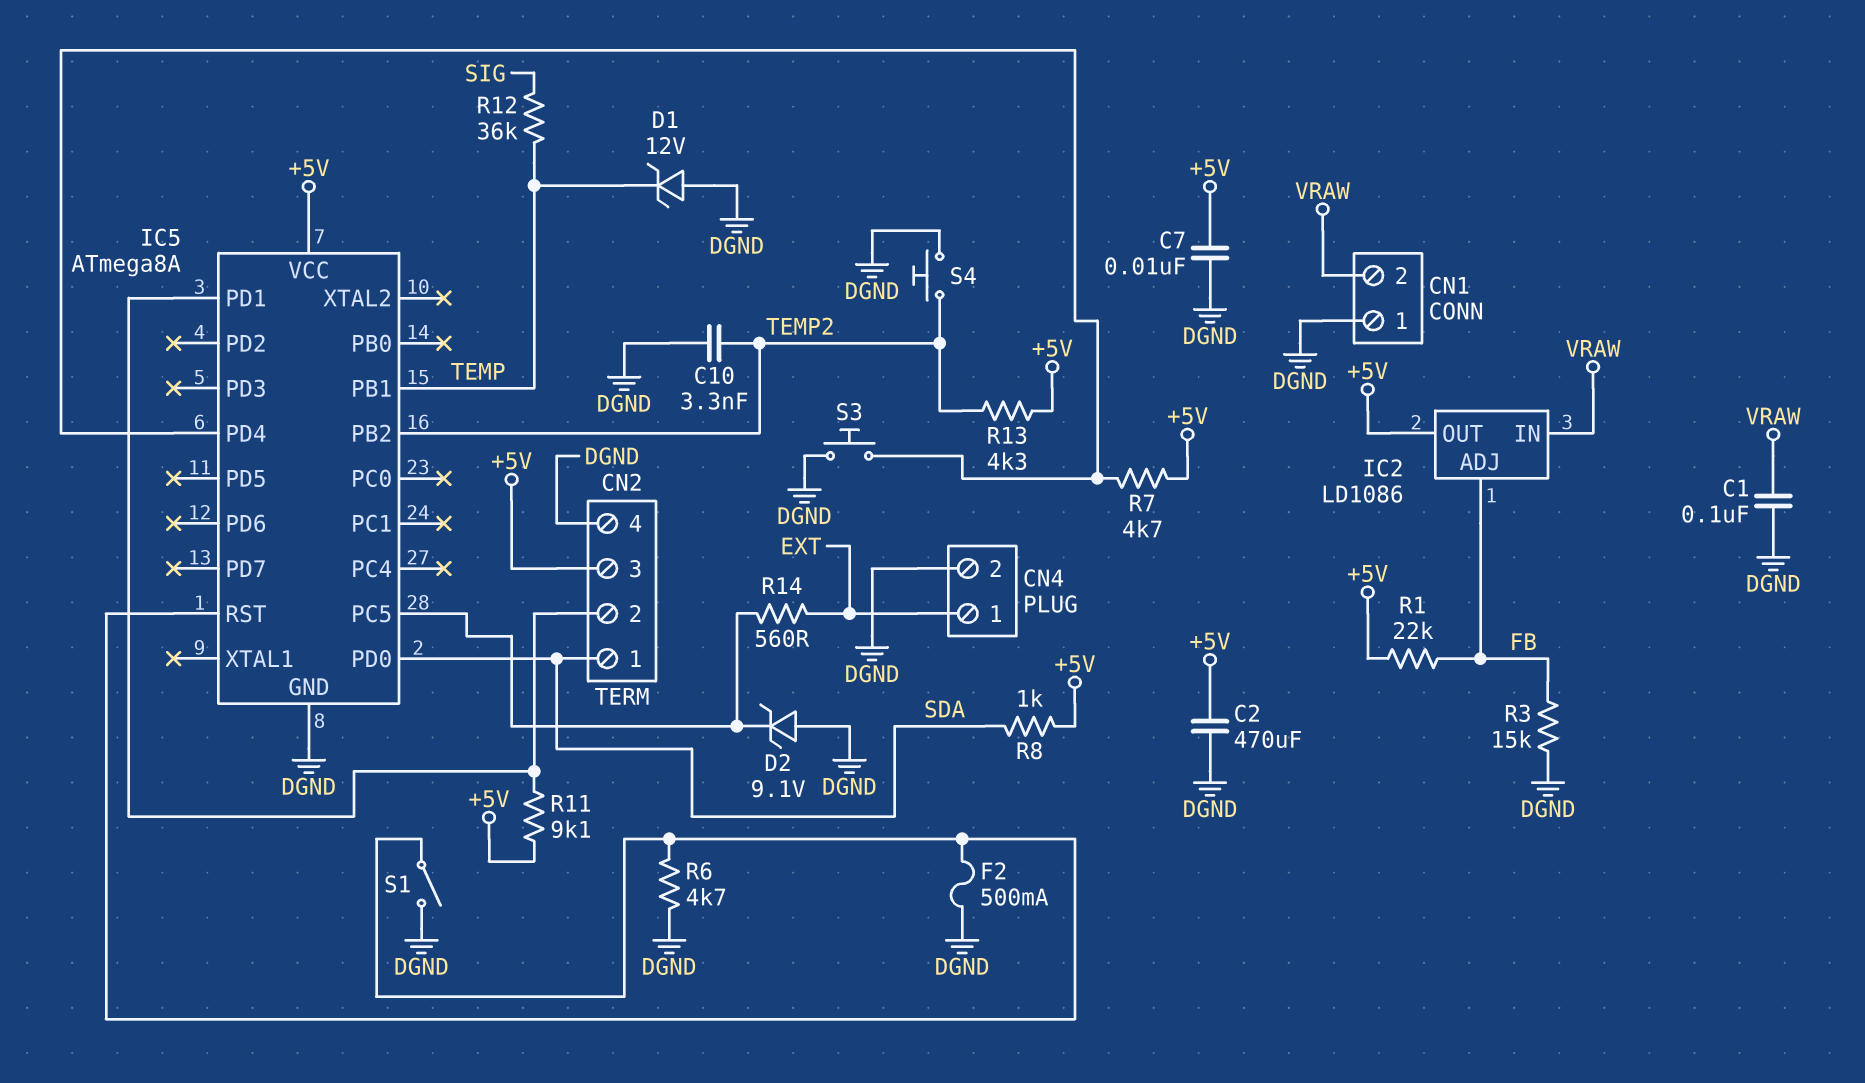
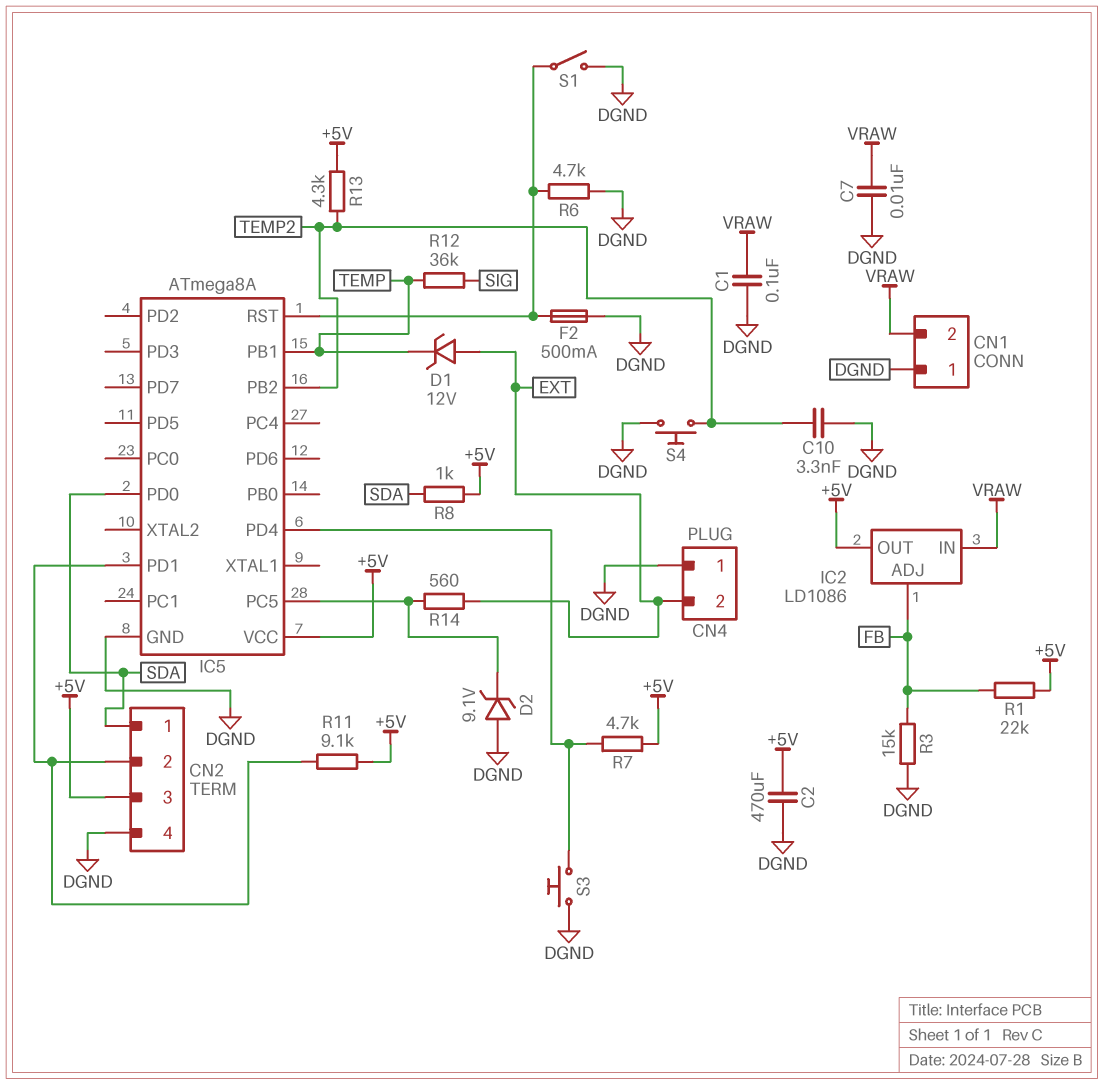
C7: 10nF (+5V, DGND) -> 10nF (DGND, VRAW)
CN4 pin 1: EXT -> DGND
CN4 pin 2: DGND -> EXT
D1: zener 12V (A DGND, K TEMP) -> zener 12V (A EXT, K TEMP)

